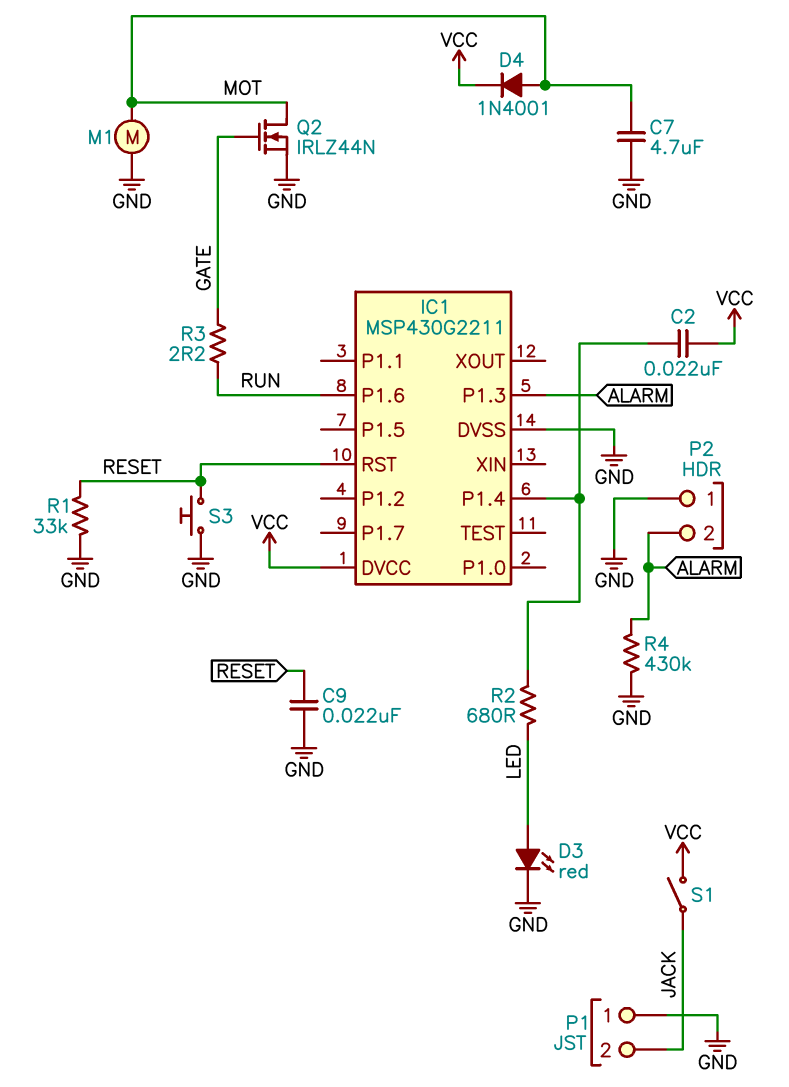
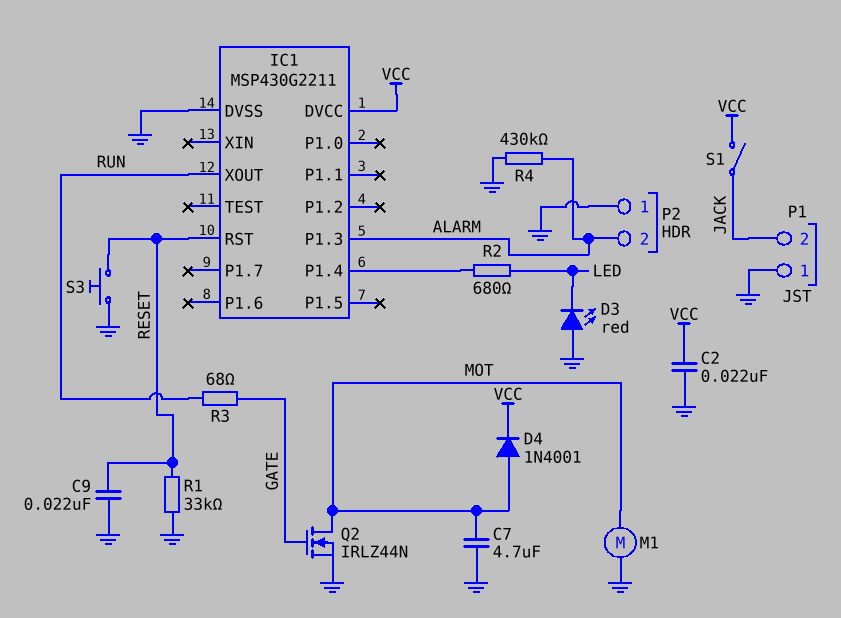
C2: 22nF (IC1/P1.4, VCC) -> 22nF (GND, VCC)
D3: LED red (A LED, K GND) -> LED red (A GND, K LED)
IC1 pin P1.6: RUN -> none
IC1 pin XOUT: none -> RUN
R3: 2.2 (GATE, RUN) -> 68 (GATE, RUN)

